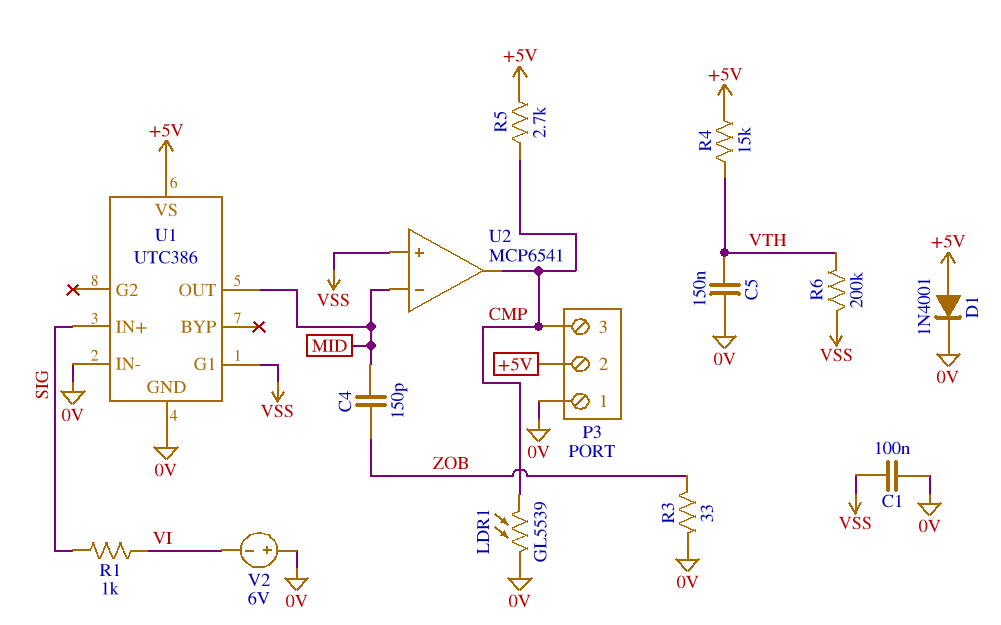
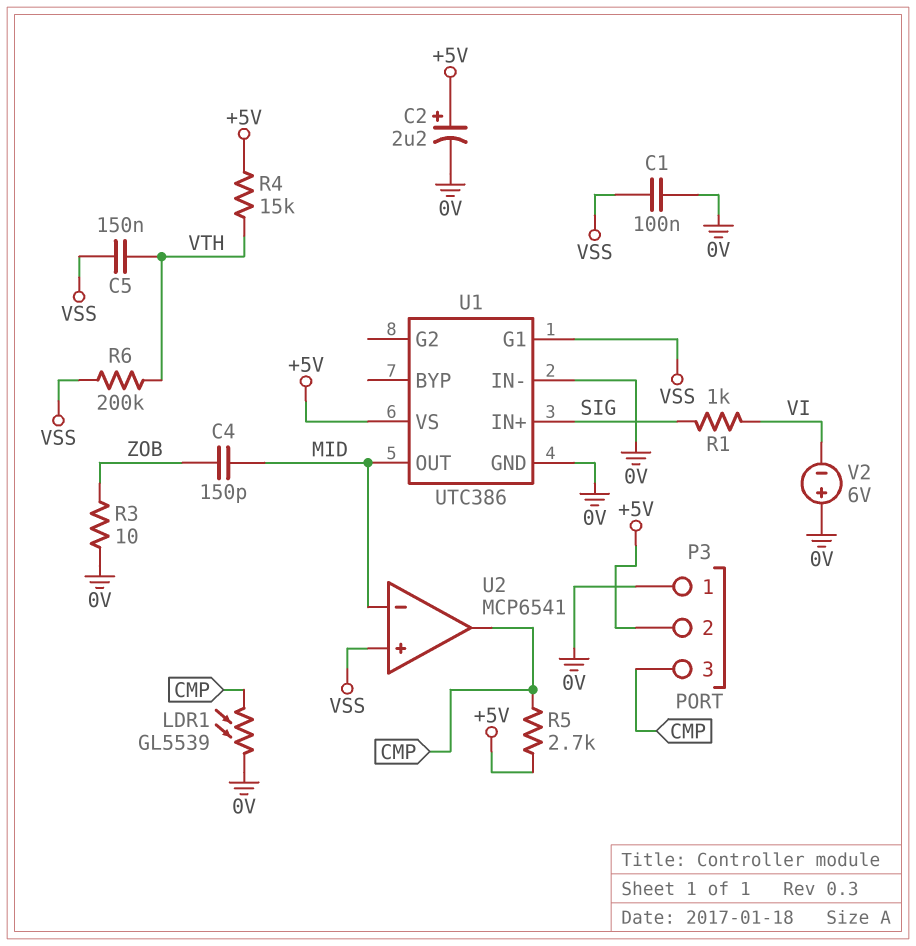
C2: none -> 2.2uF (plus +5V, minus 0V)
C5: 150nF (0V, VTH) -> 150nF (VSS, VTH)
D1: diode 1N4001 (A +5V, K 0V) -> none
R3: 33 (0V, ZOB) -> 10 (0V, ZOB)

